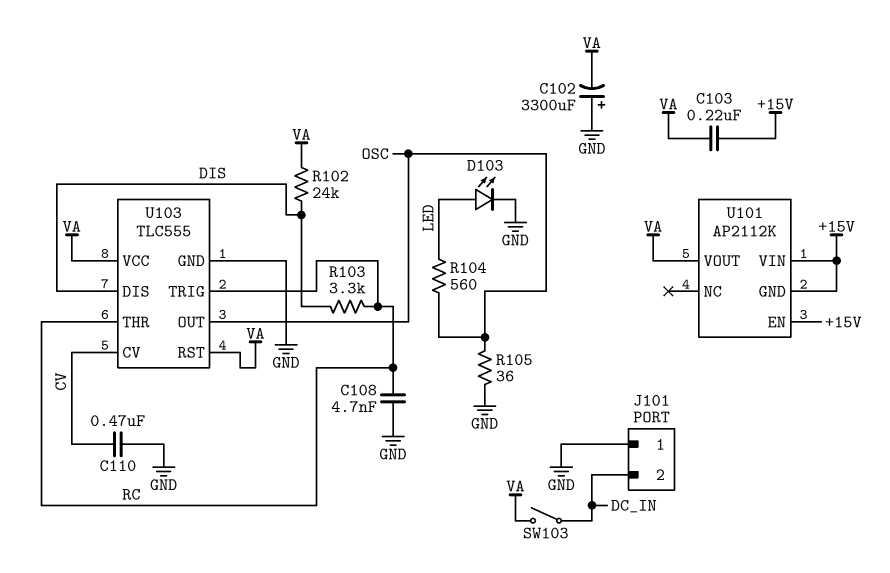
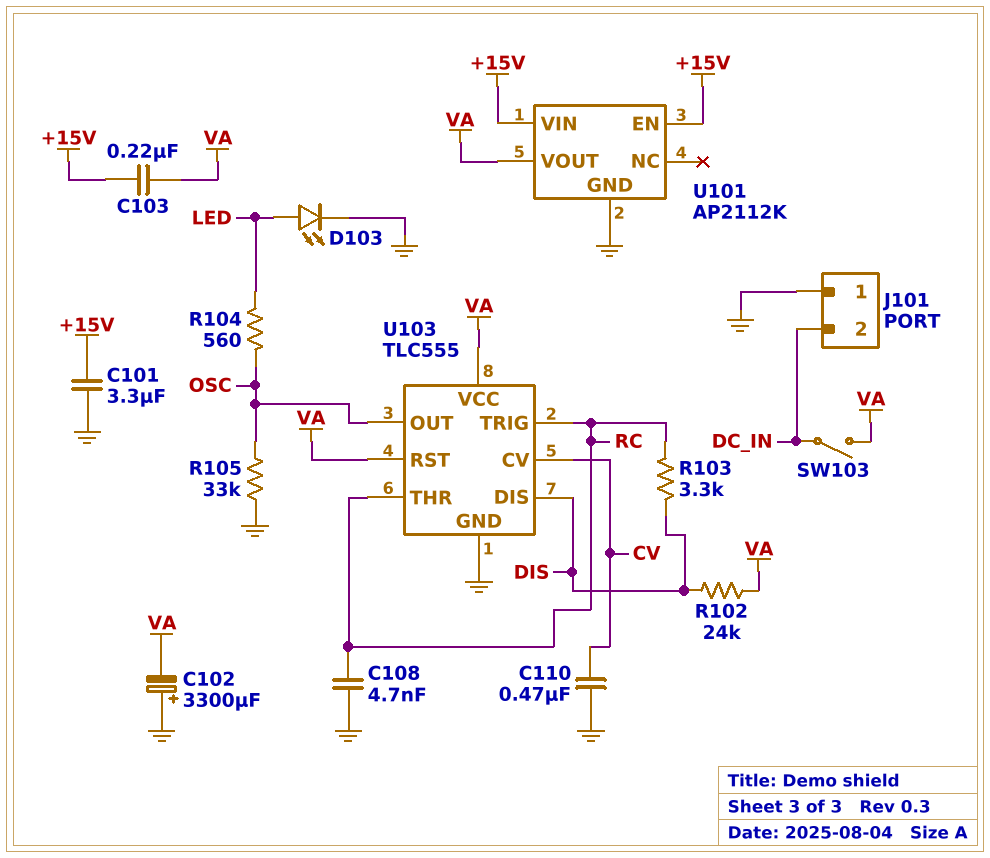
C101: none -> 3.3uF (+15V, GND)
R105: 36 (GND, OSC) -> 33k (GND, OSC)
U101 pin GND: +15V -> GND

